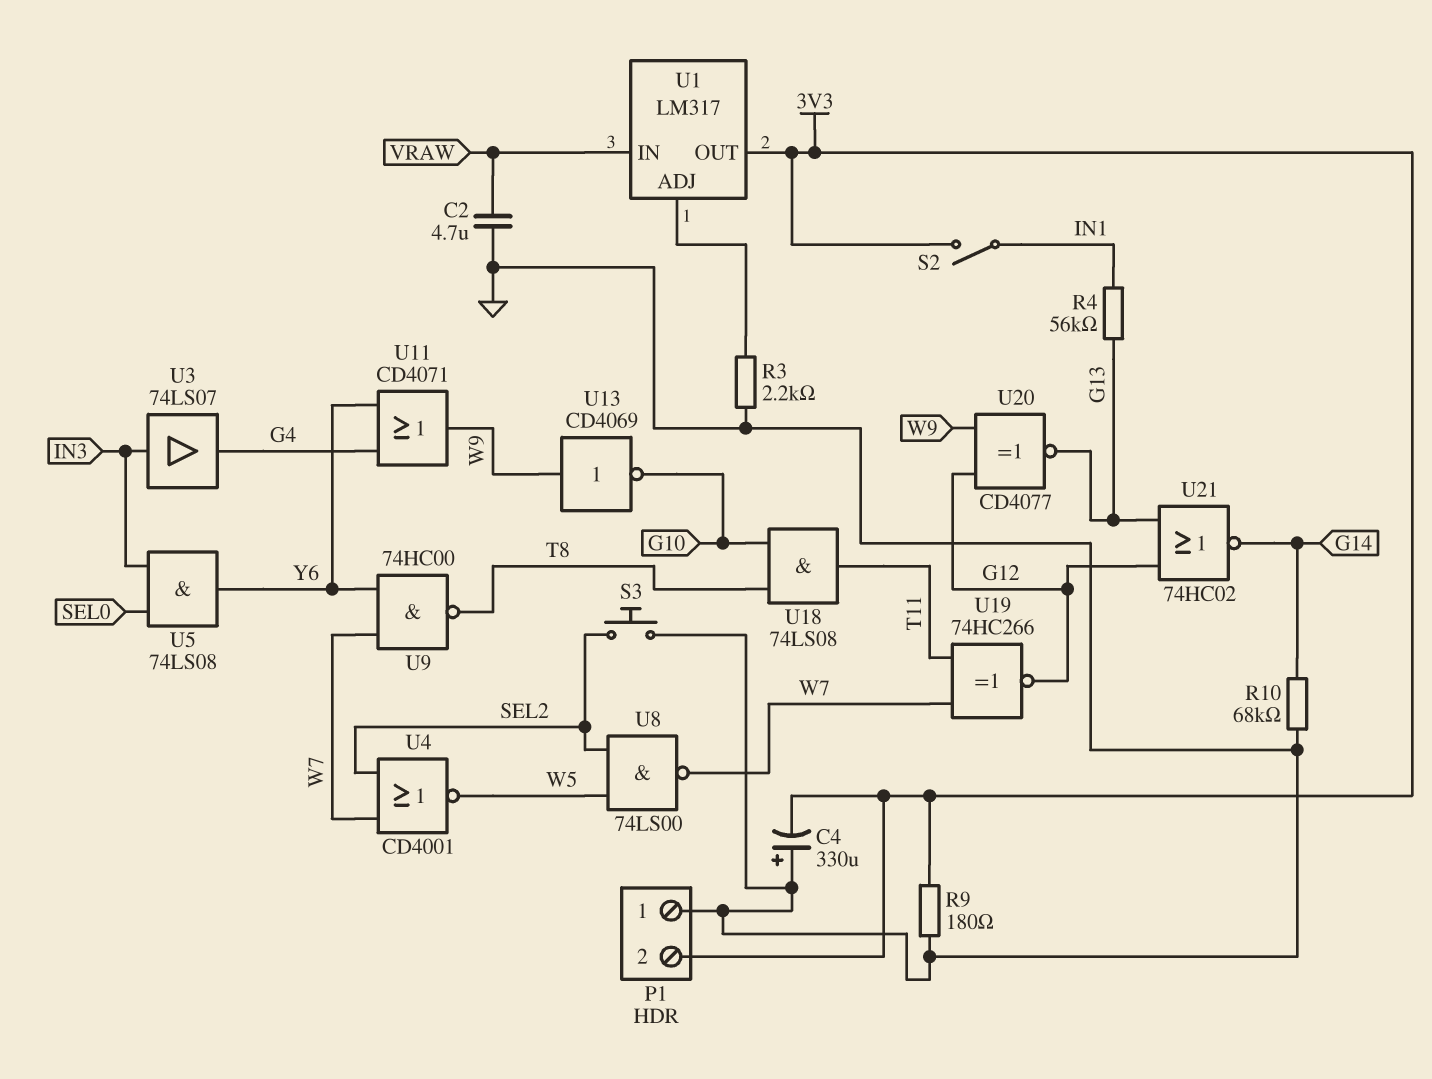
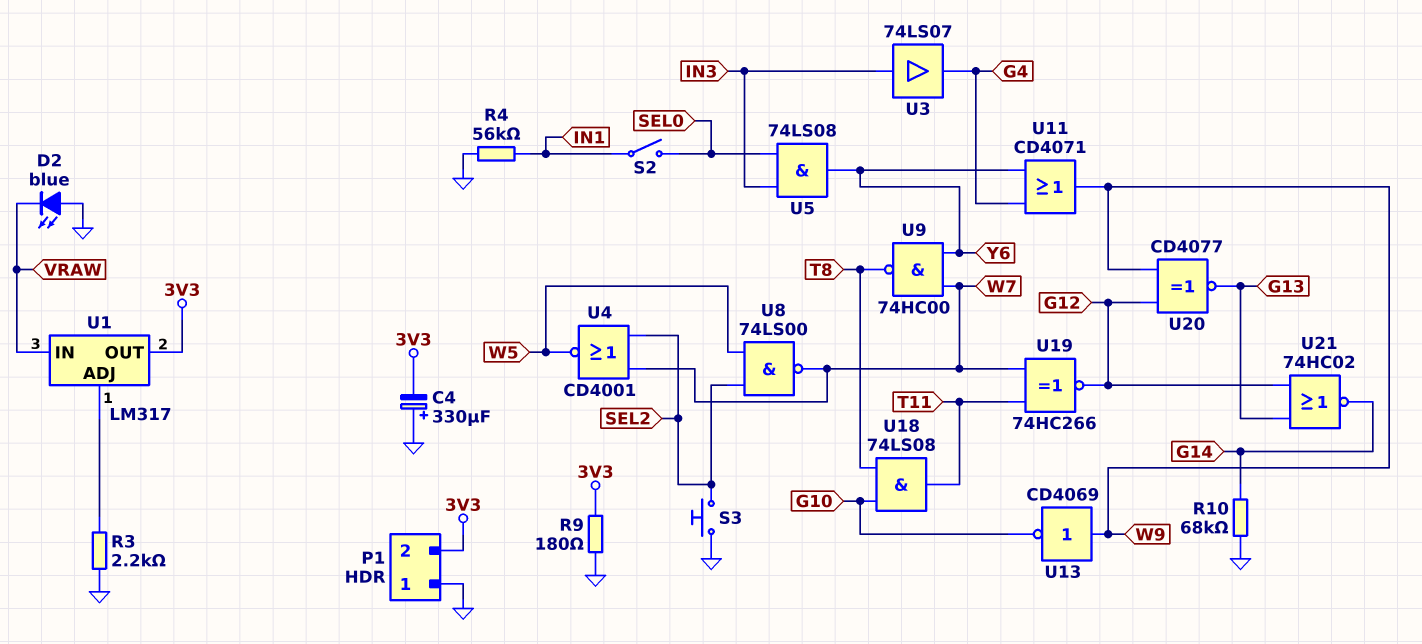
C2: 4.7uF (GND, VRAW) -> none
D2: none -> LED blue (A GND, K VRAW)
R4: 56k (G13, IN1) -> 56k (GND, IN1)
S2: switch (3V3, IN1) -> switch (IN1, SEL0)

